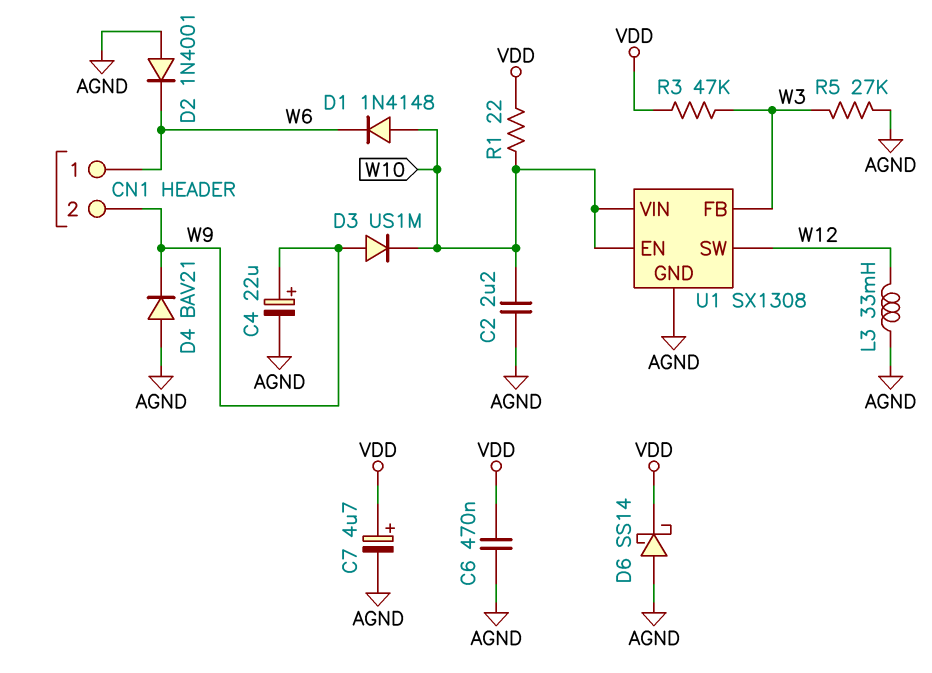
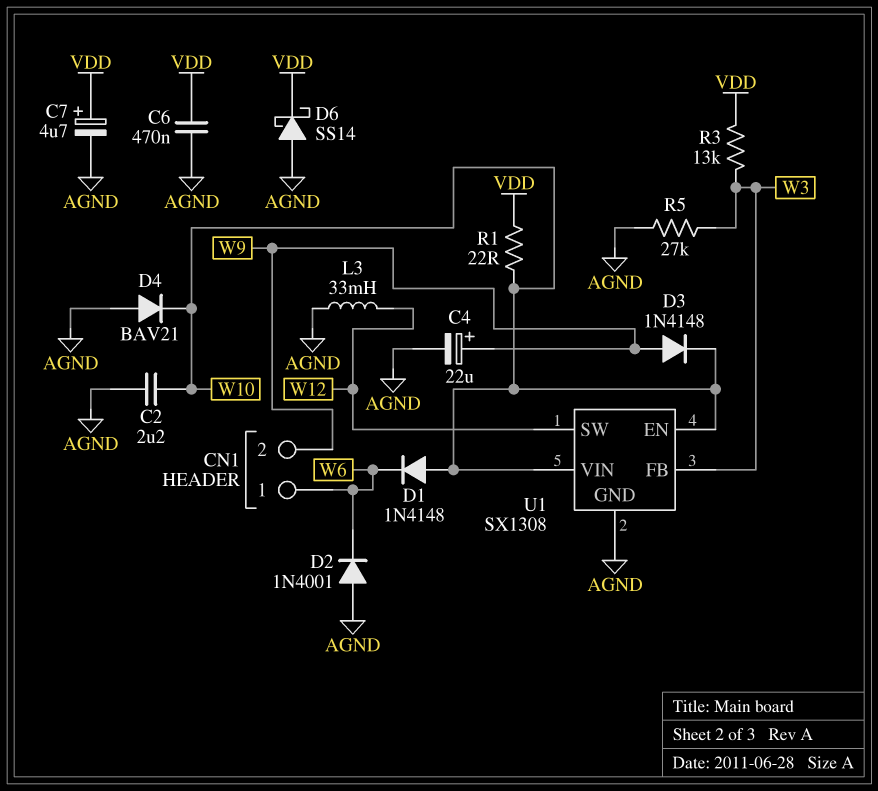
D3: diode US1M (A W9, K W10) -> diode 1N4148 (A W9, K W10)
D4: diode BAV21 (A AGND, K W9) -> diode BAV21 (A AGND, K W10)
R3: 47k (VDD, W3) -> 13k (VDD, W3)

